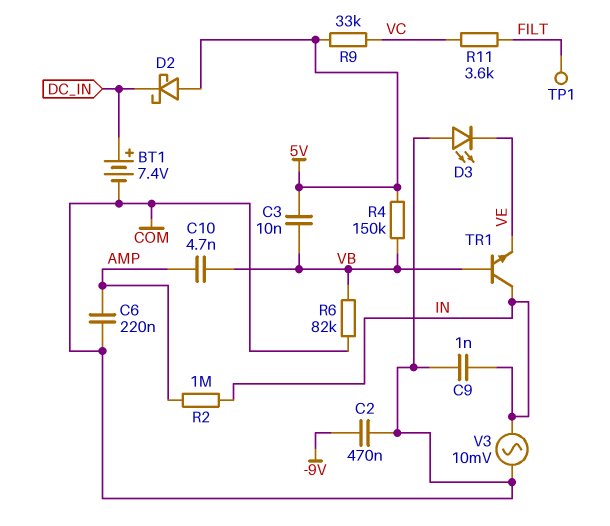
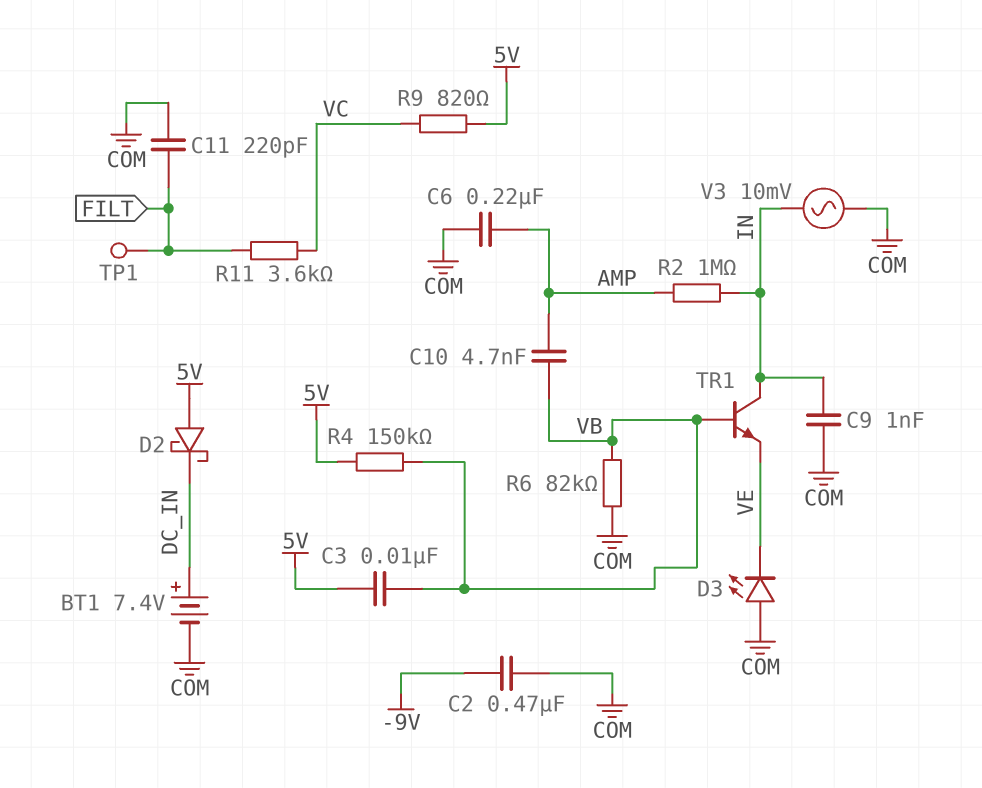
C11: none -> 220pF (COM, FILT)
R9: 33k (5V, VC) -> 820 (5V, VC)

